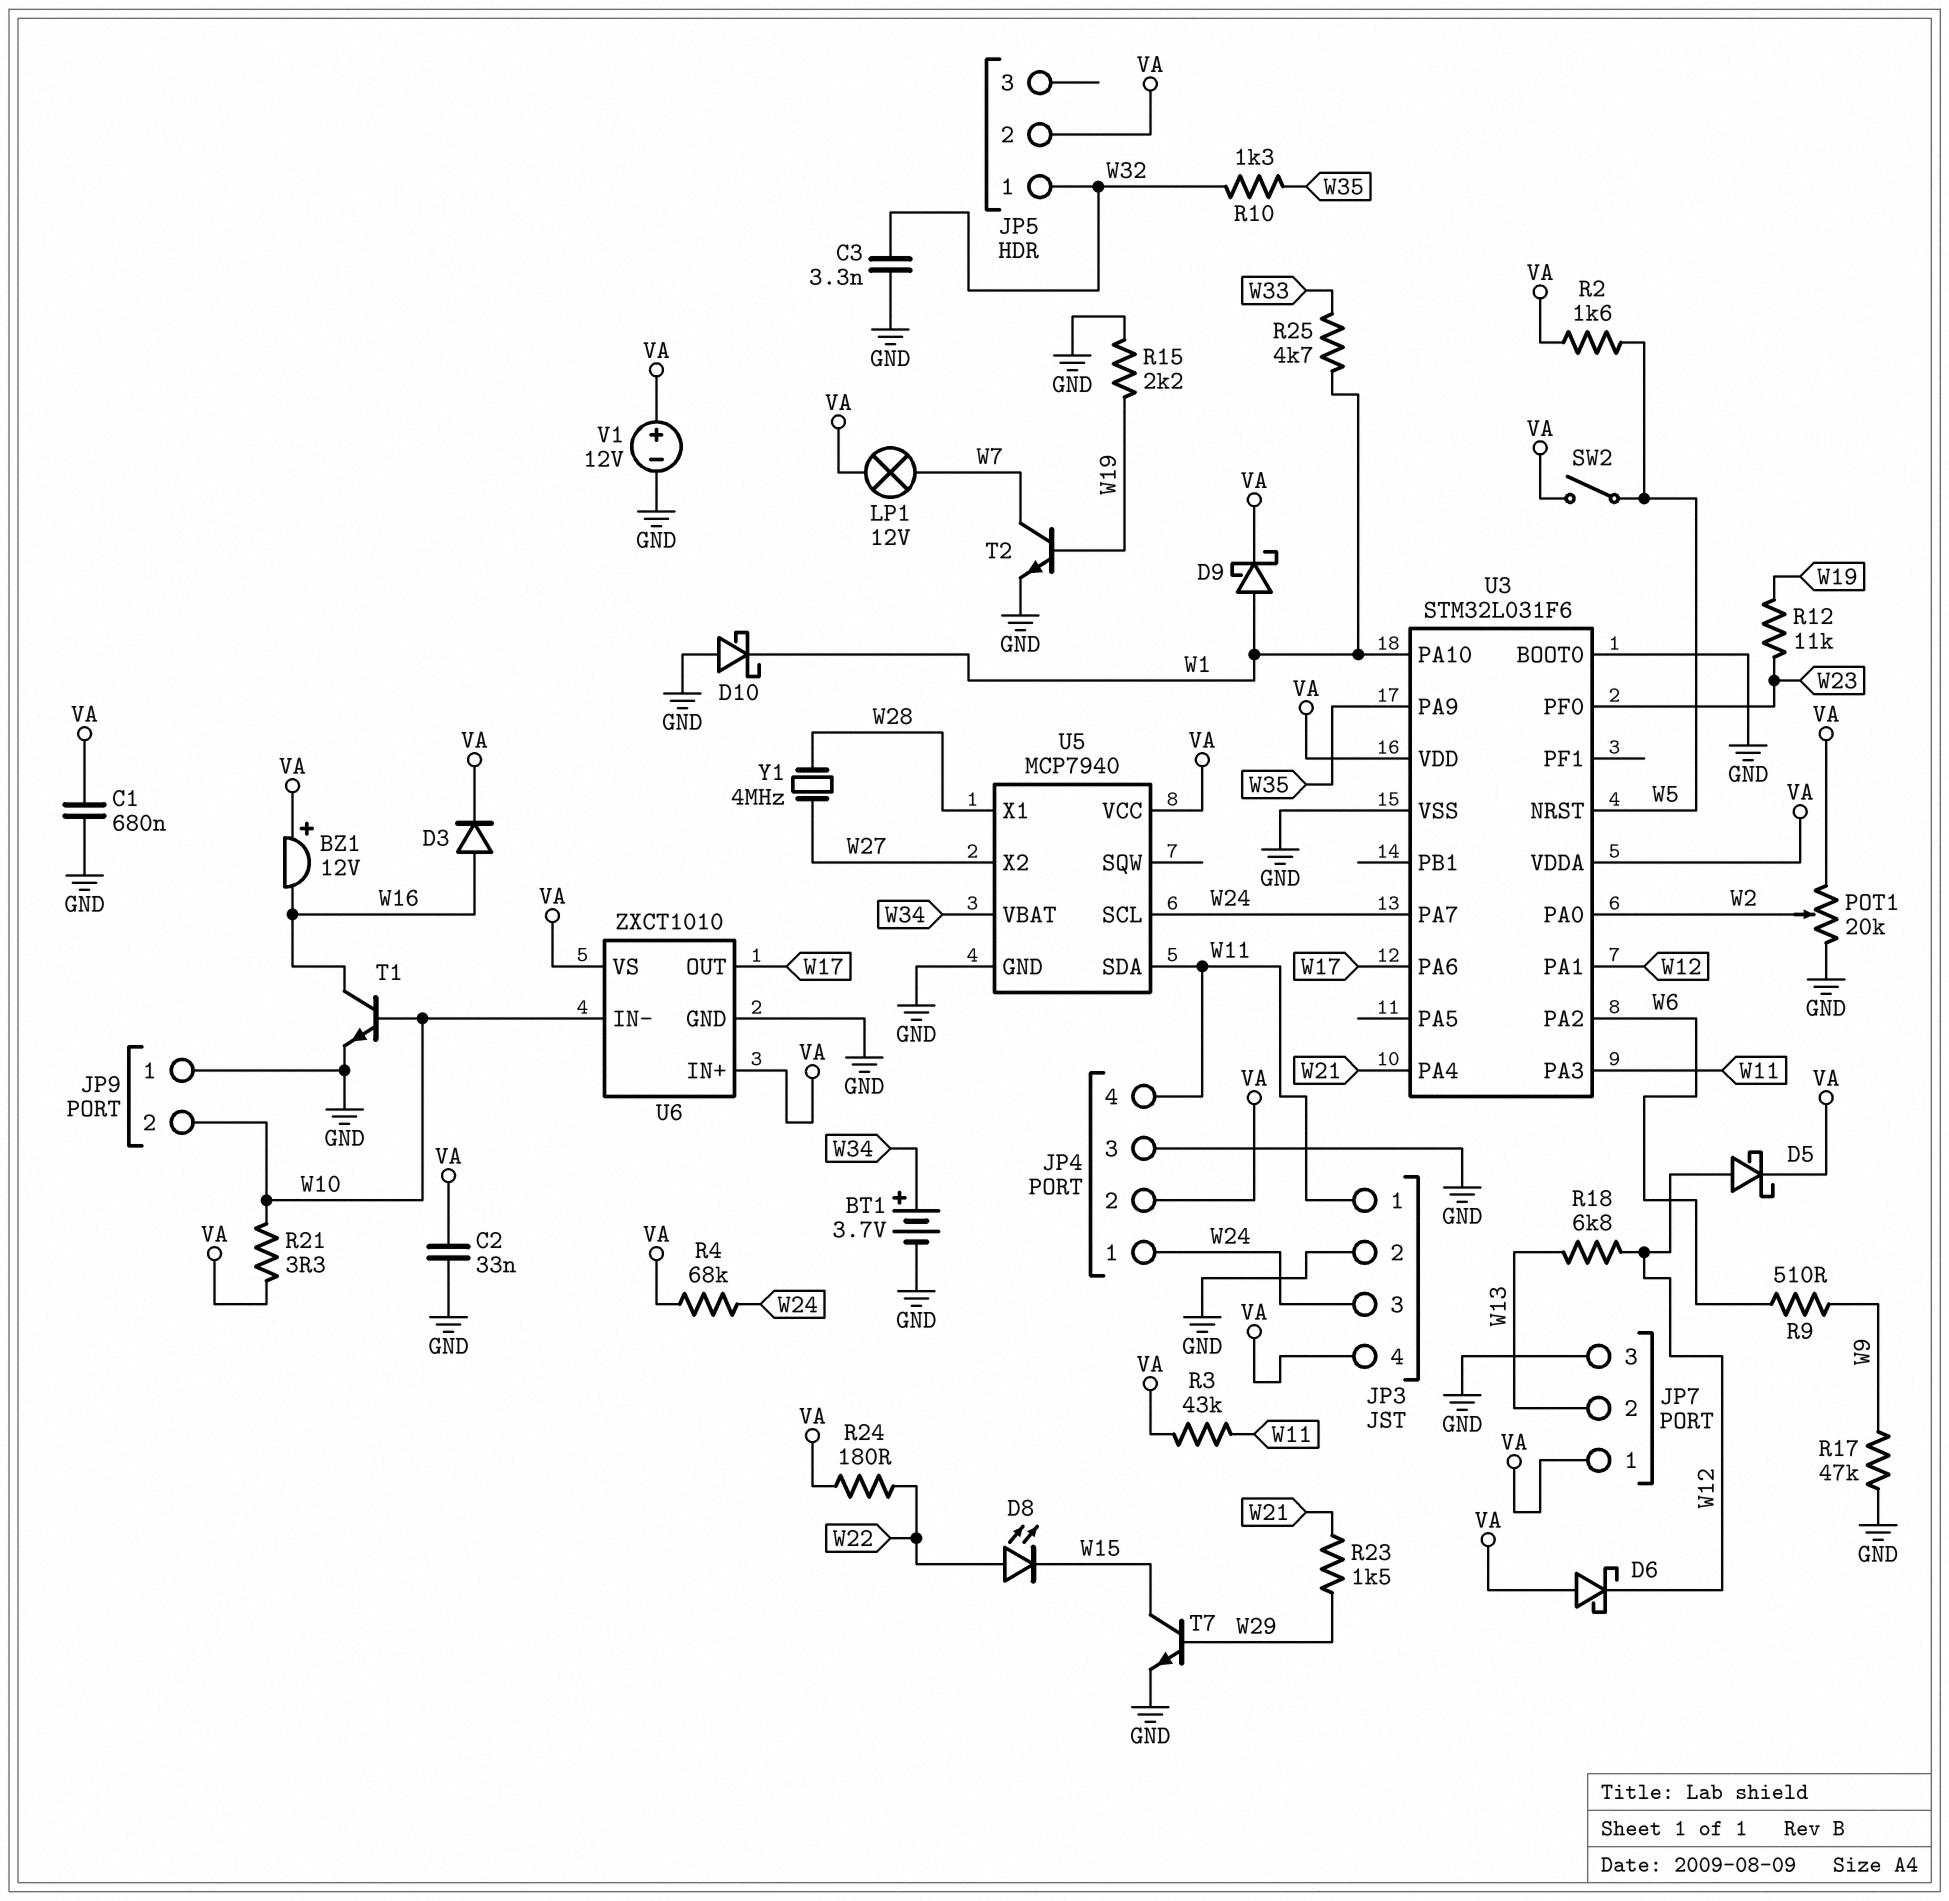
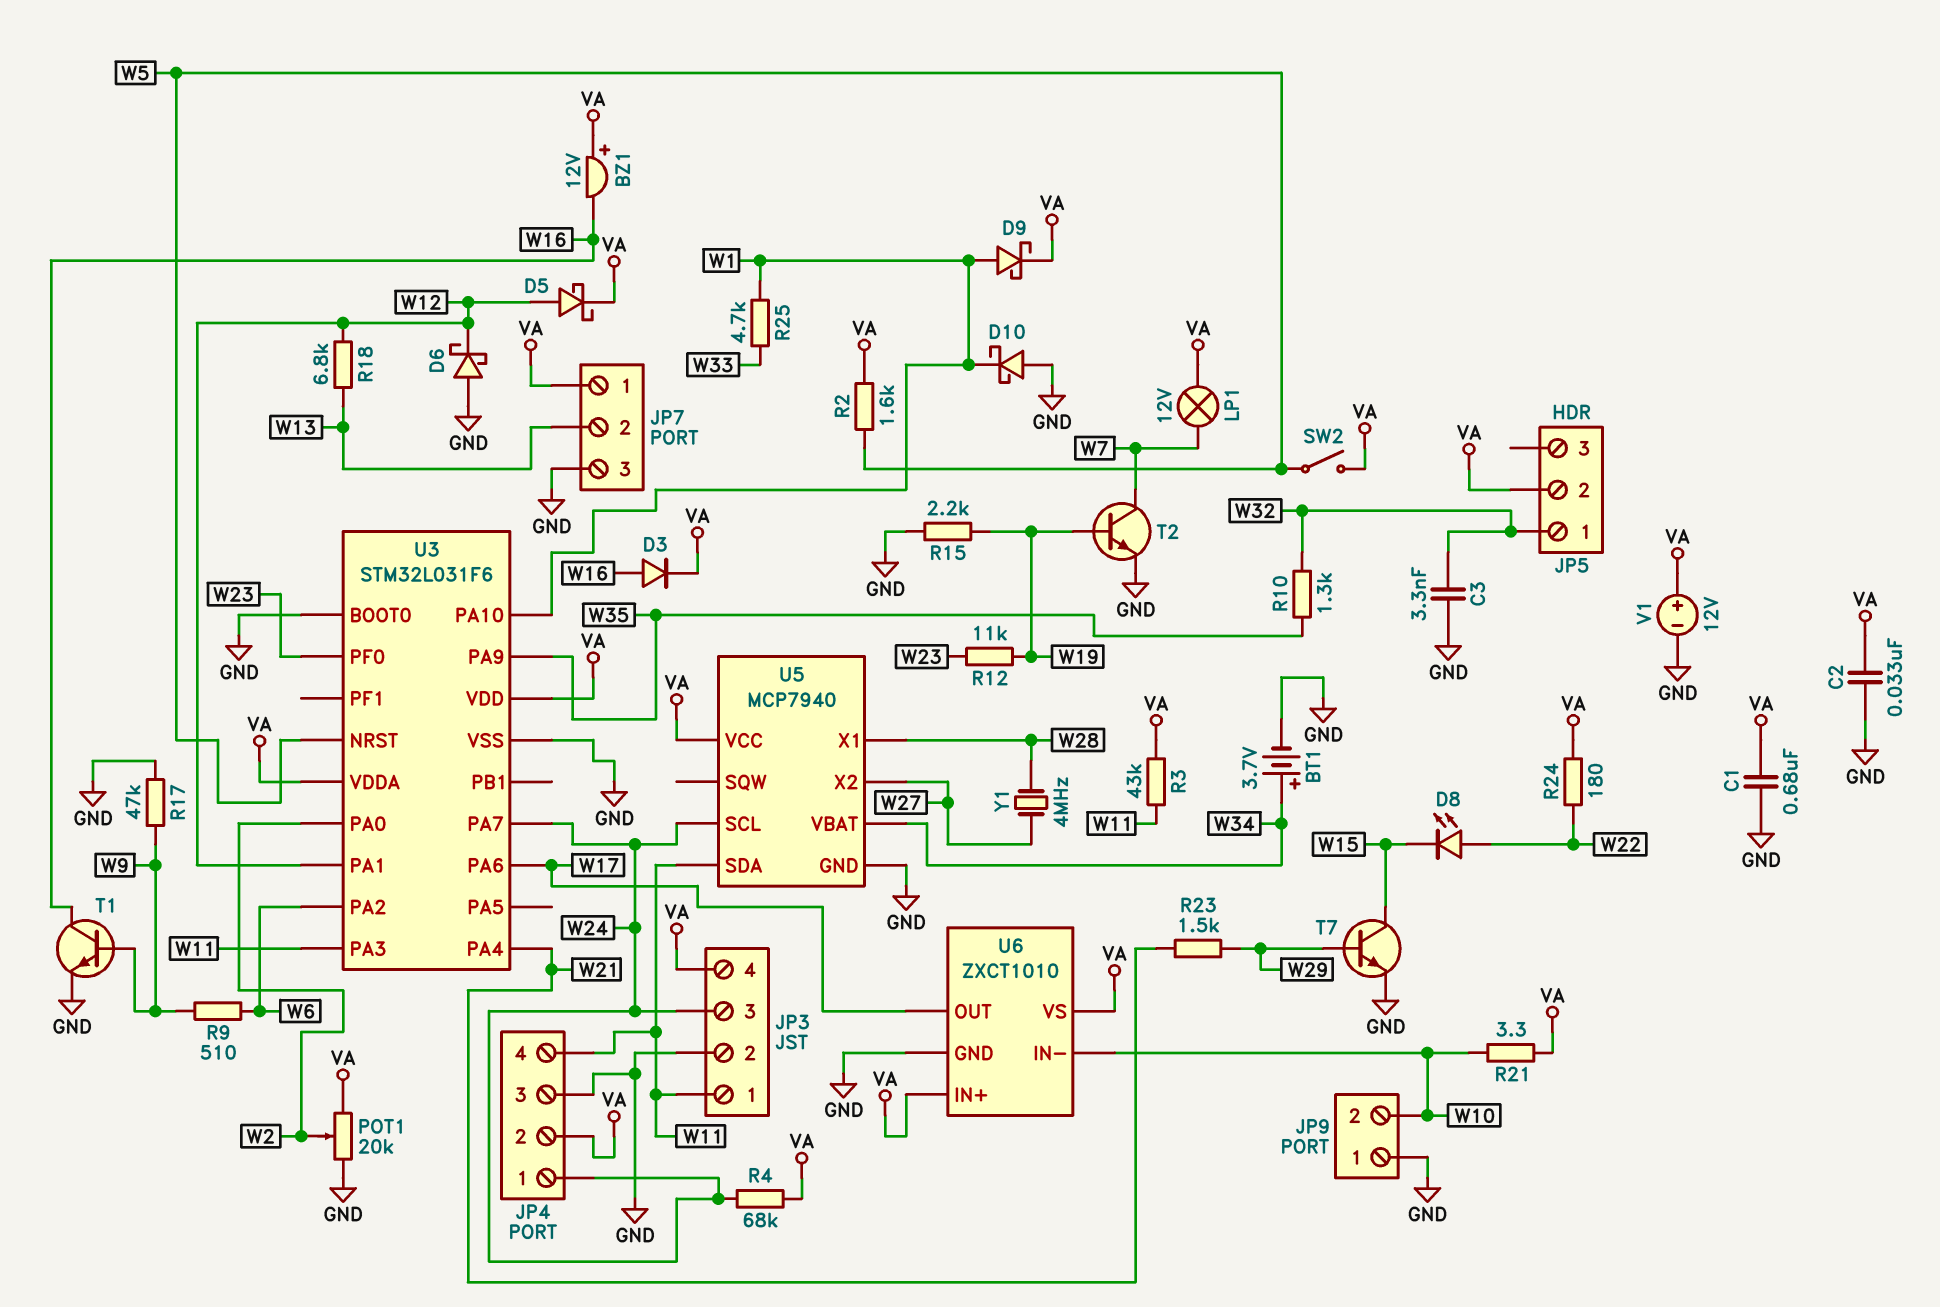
D6: schottky (A VA, K W12) -> schottky (A GND, K W12)
T1: NPN (B W10, C W16, E GND) -> NPN (B W9, C W16, E GND)

